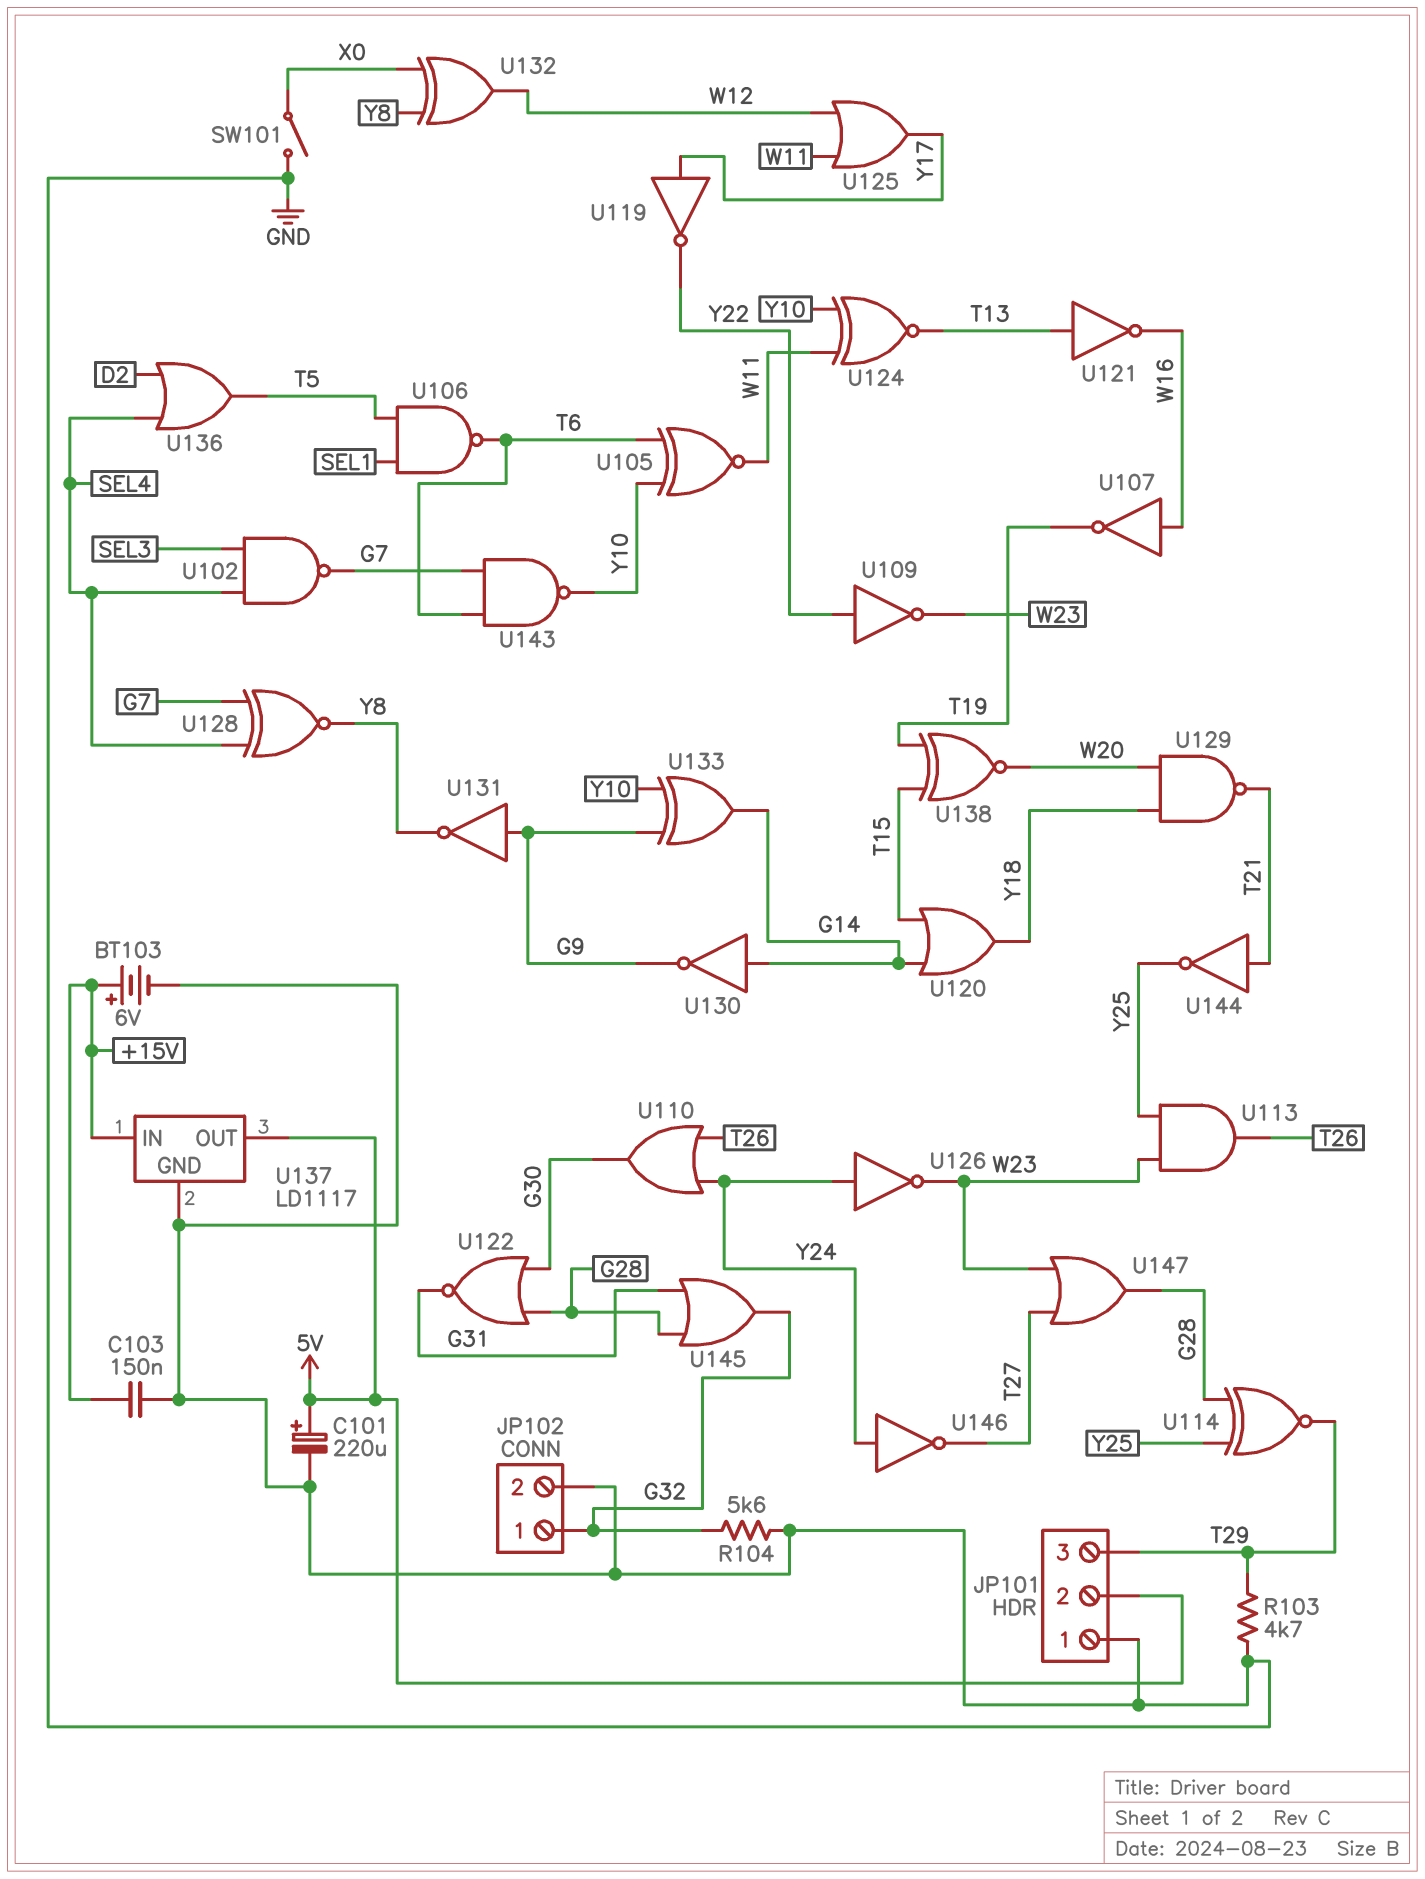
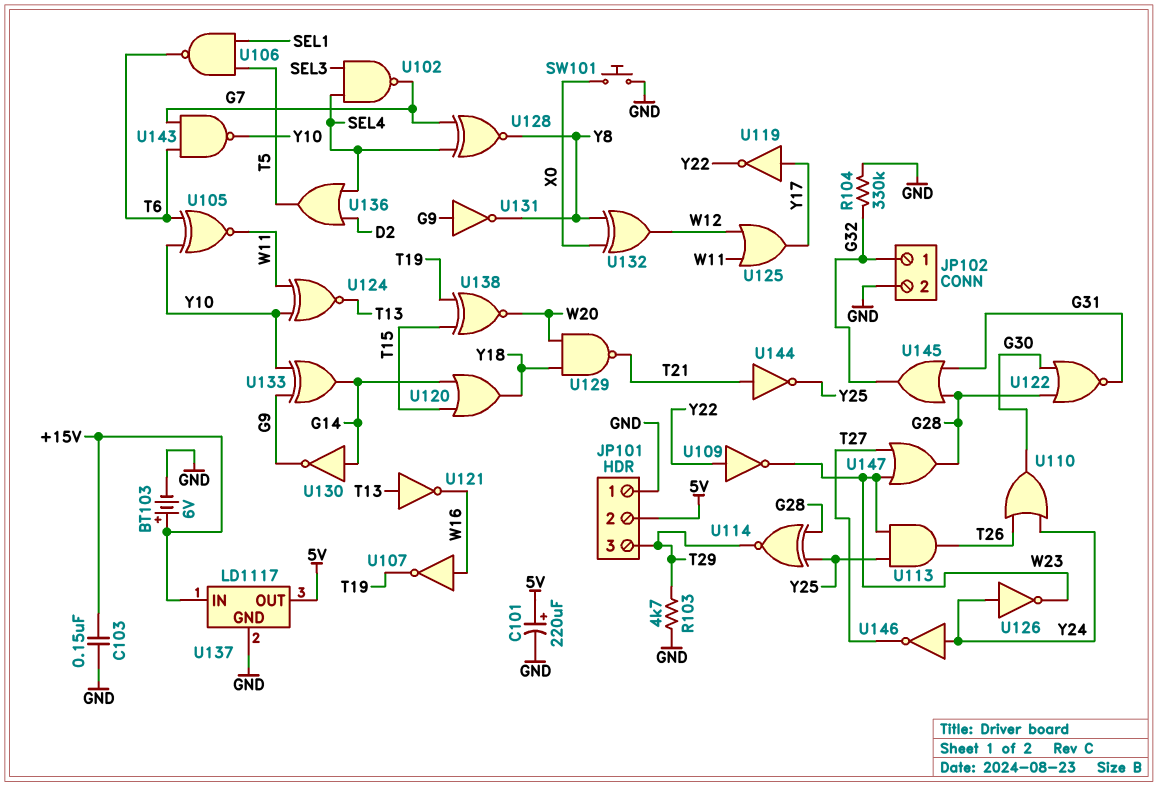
R104: 5.6k (G32, GND) -> 330k (G32, GND)
SW101: switch (GND, X0) -> button (GND, X0)

